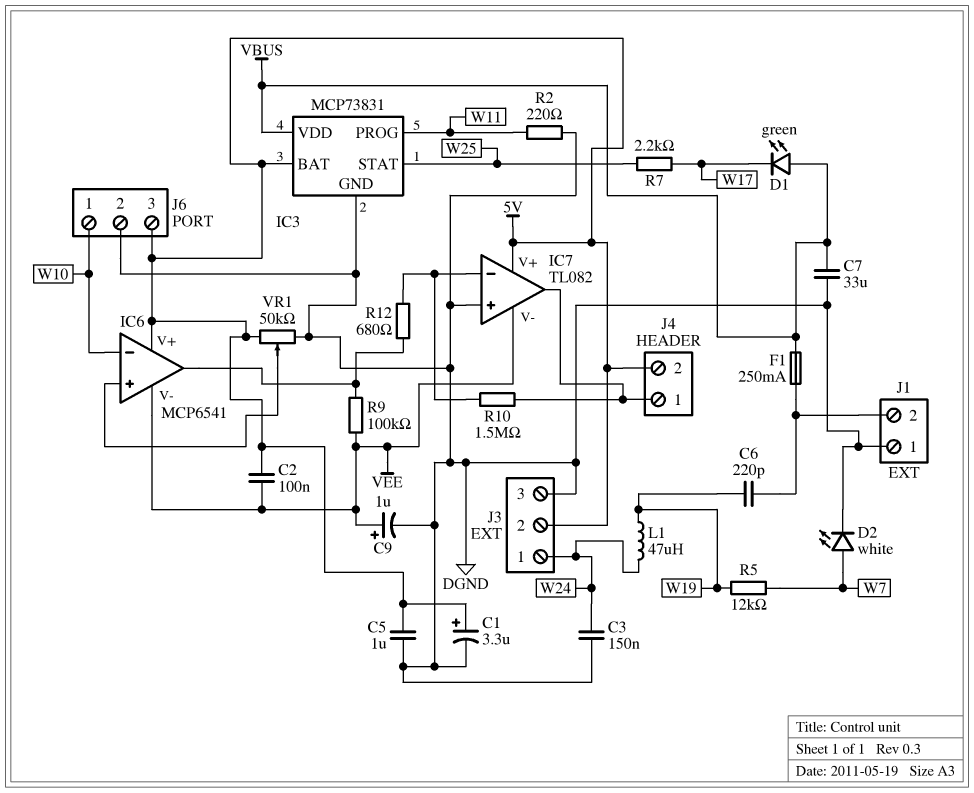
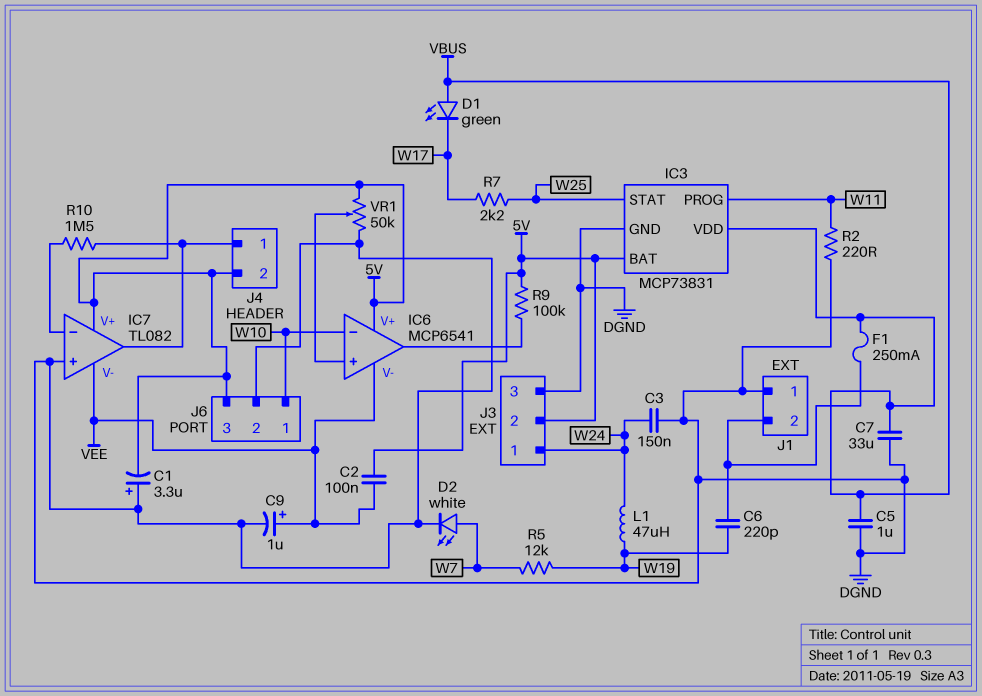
C1: 3.3uF (plus 5V, minus DGND) -> 3.3uF (plus DGND, minus 5V)
C5: 1uF (5V, DGND) -> 1uF (DGND, VBUS)
R9: 100k (IC6/out, VEE) -> 100k (5V, IC6/out)
R12: 680 (IC6/out, IC7/in-) -> none

